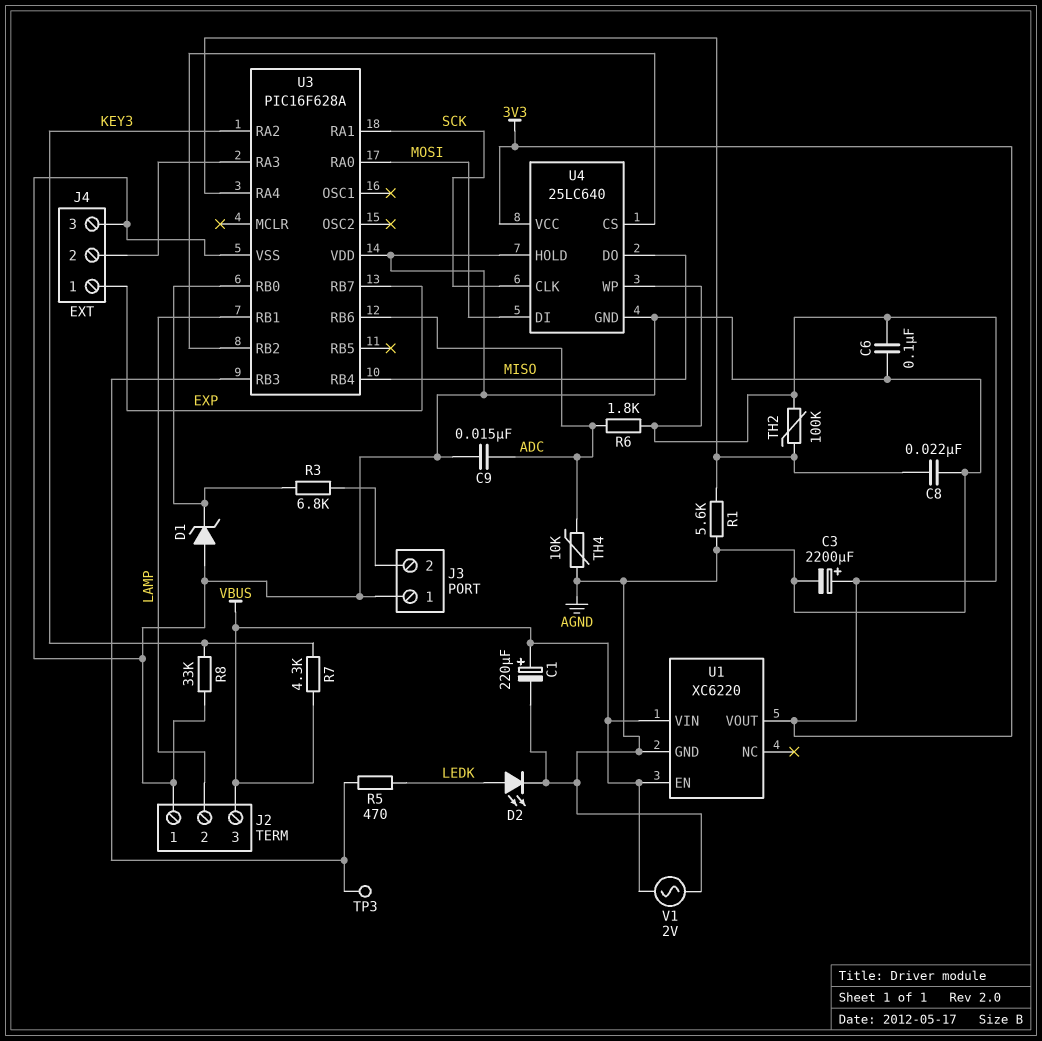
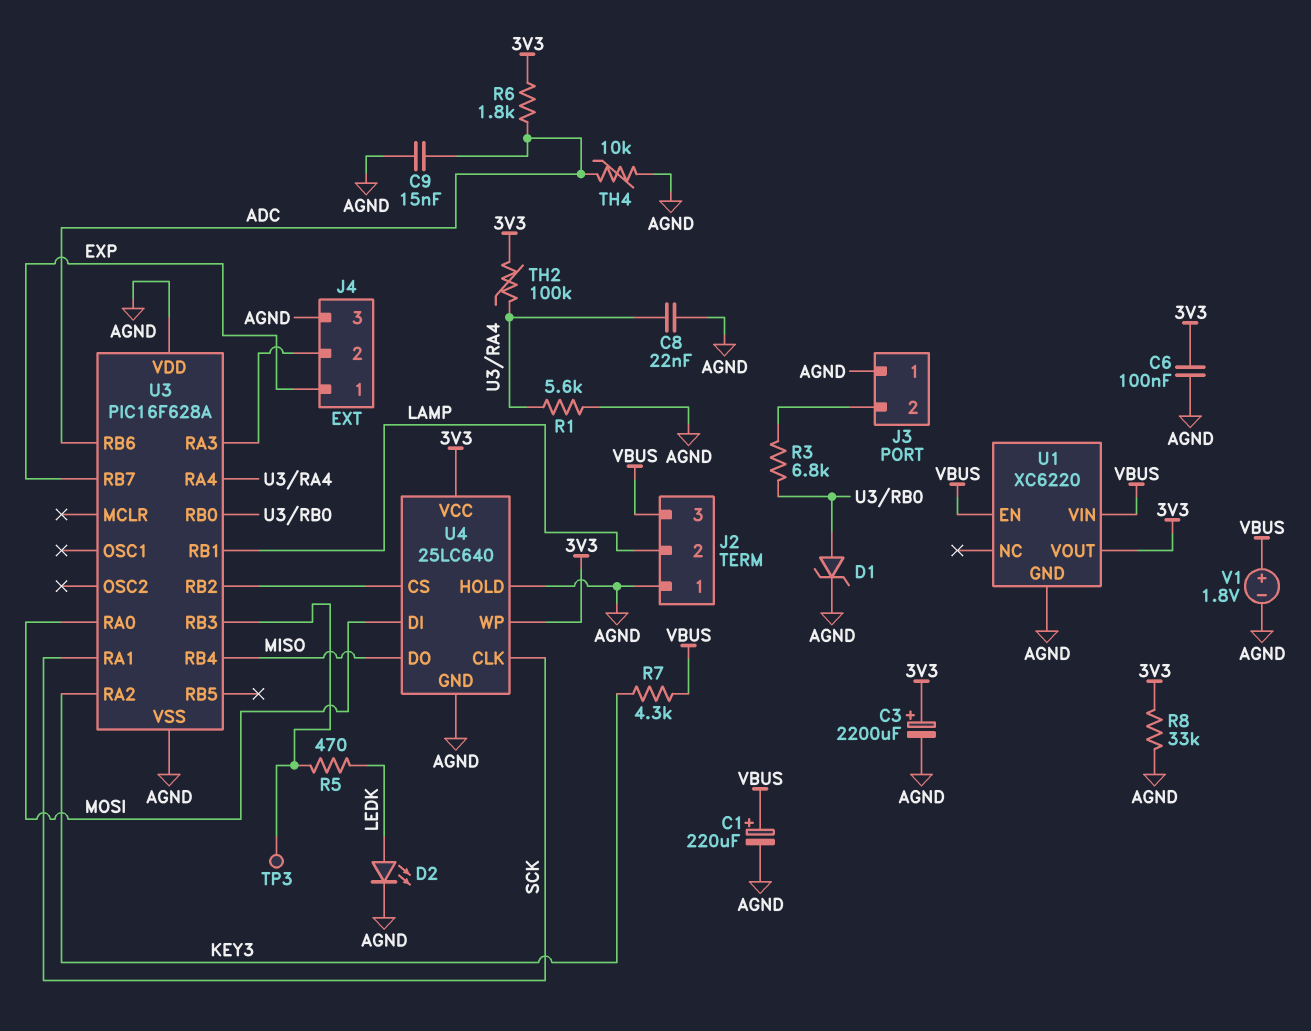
D1: zener (A AGND, K U3/RB0) -> zener (A U3/RB0, K AGND)
R8: 33k (AGND, KEY3) -> 33k (3V3, AGND)
V1: AC 2V (AGND, VBUS) -> 1.8V (plus VBUS, minus AGND)

